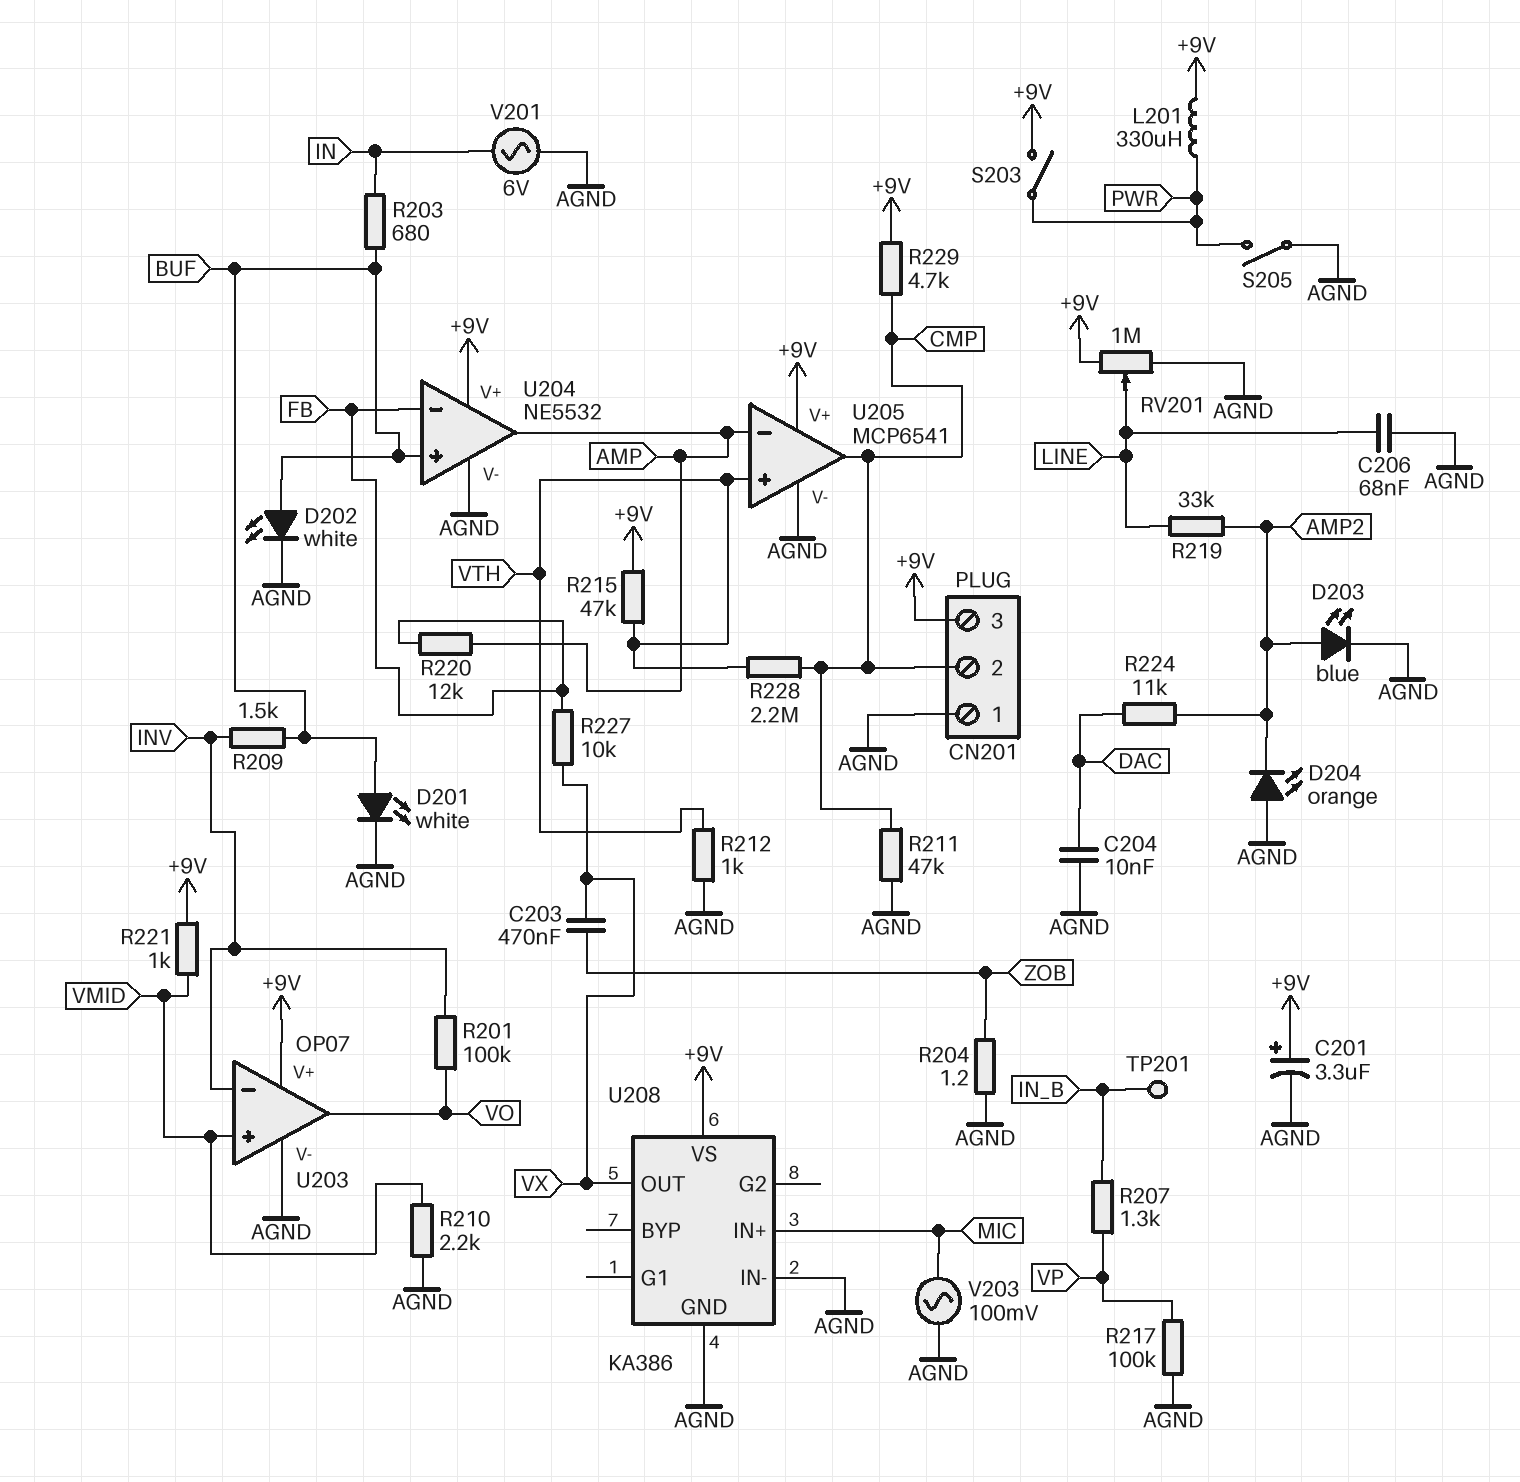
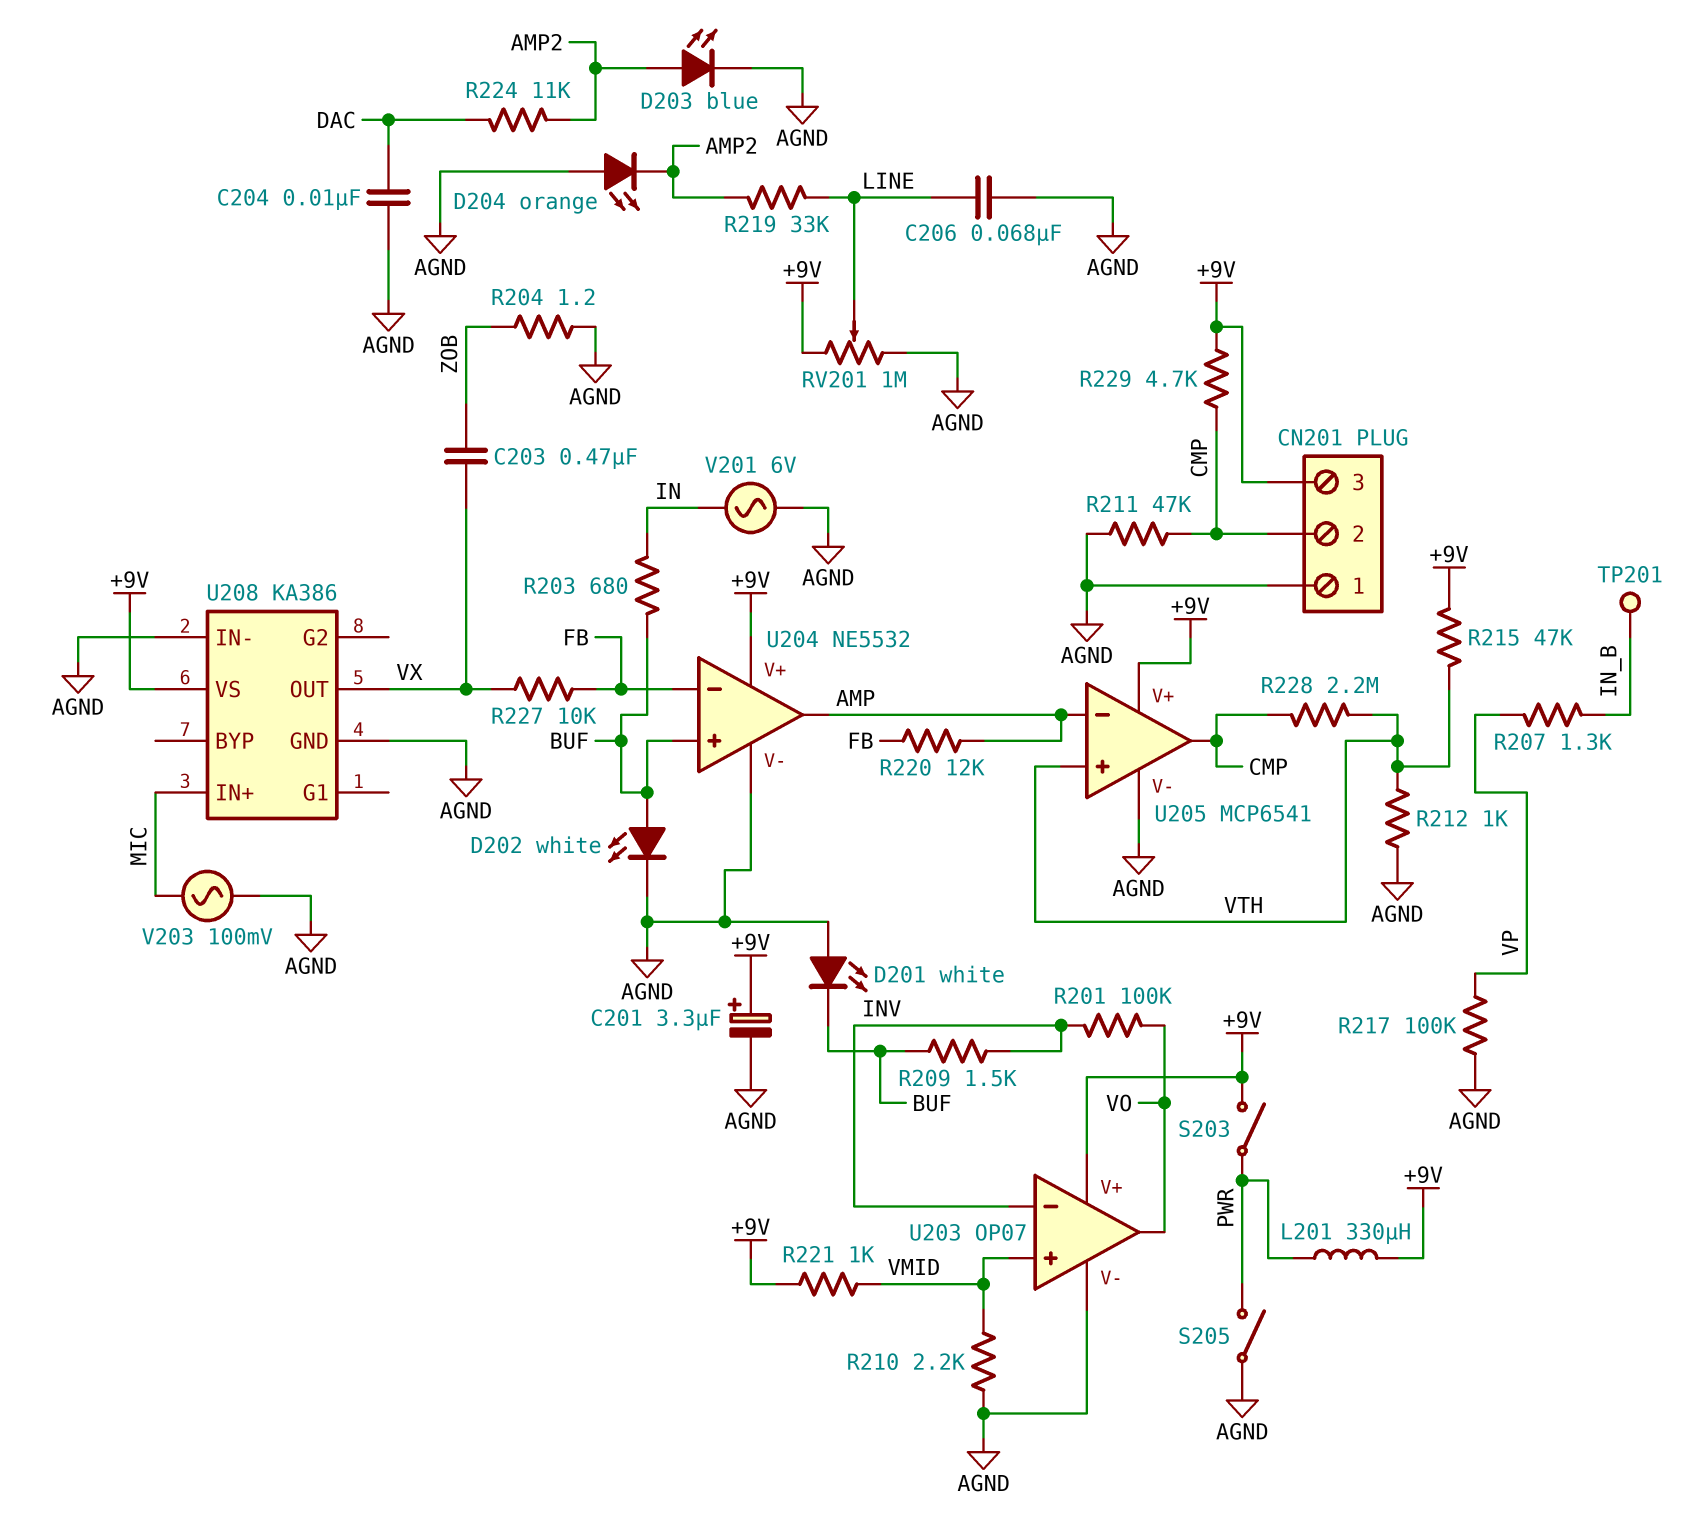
D201: LED white (A BUF, K AGND) -> LED white (A AGND, K BUF)

